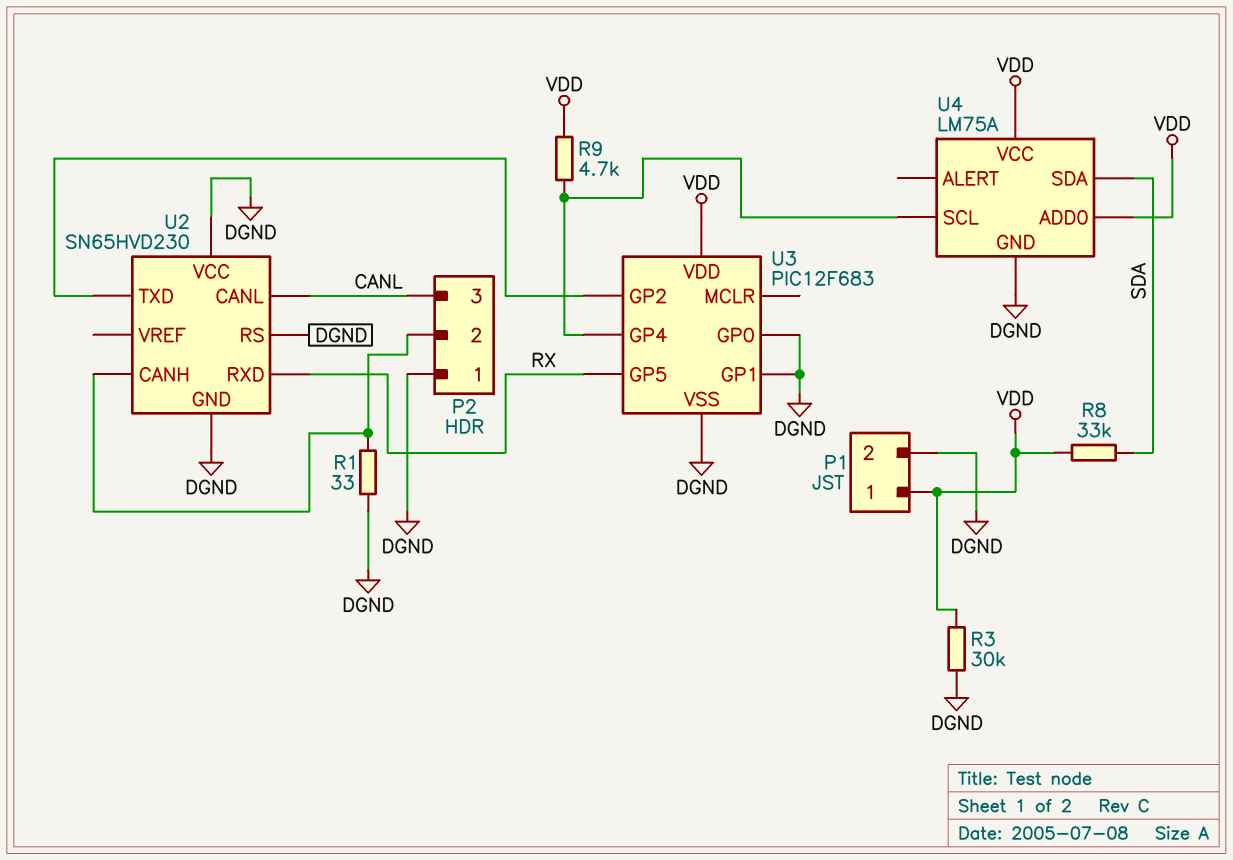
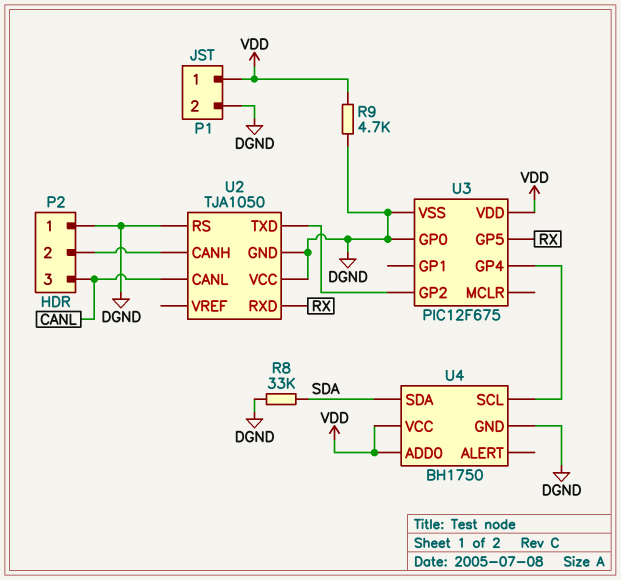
R1: 33 (DGND, P2/2) -> none
R3: 30k (DGND, VDD) -> none
R8: 33k (SDA, VDD) -> 33k (DGND, SDA)
R9: 4.7k (U3/GP4, VDD) -> 4.7k (DGND, VDD)
U2: SN65HVD230 -> TJA1050
U3: PIC12F683 -> PIC12F675
U3 pin GP1: DGND -> none
U4: LM75A -> BH1750

